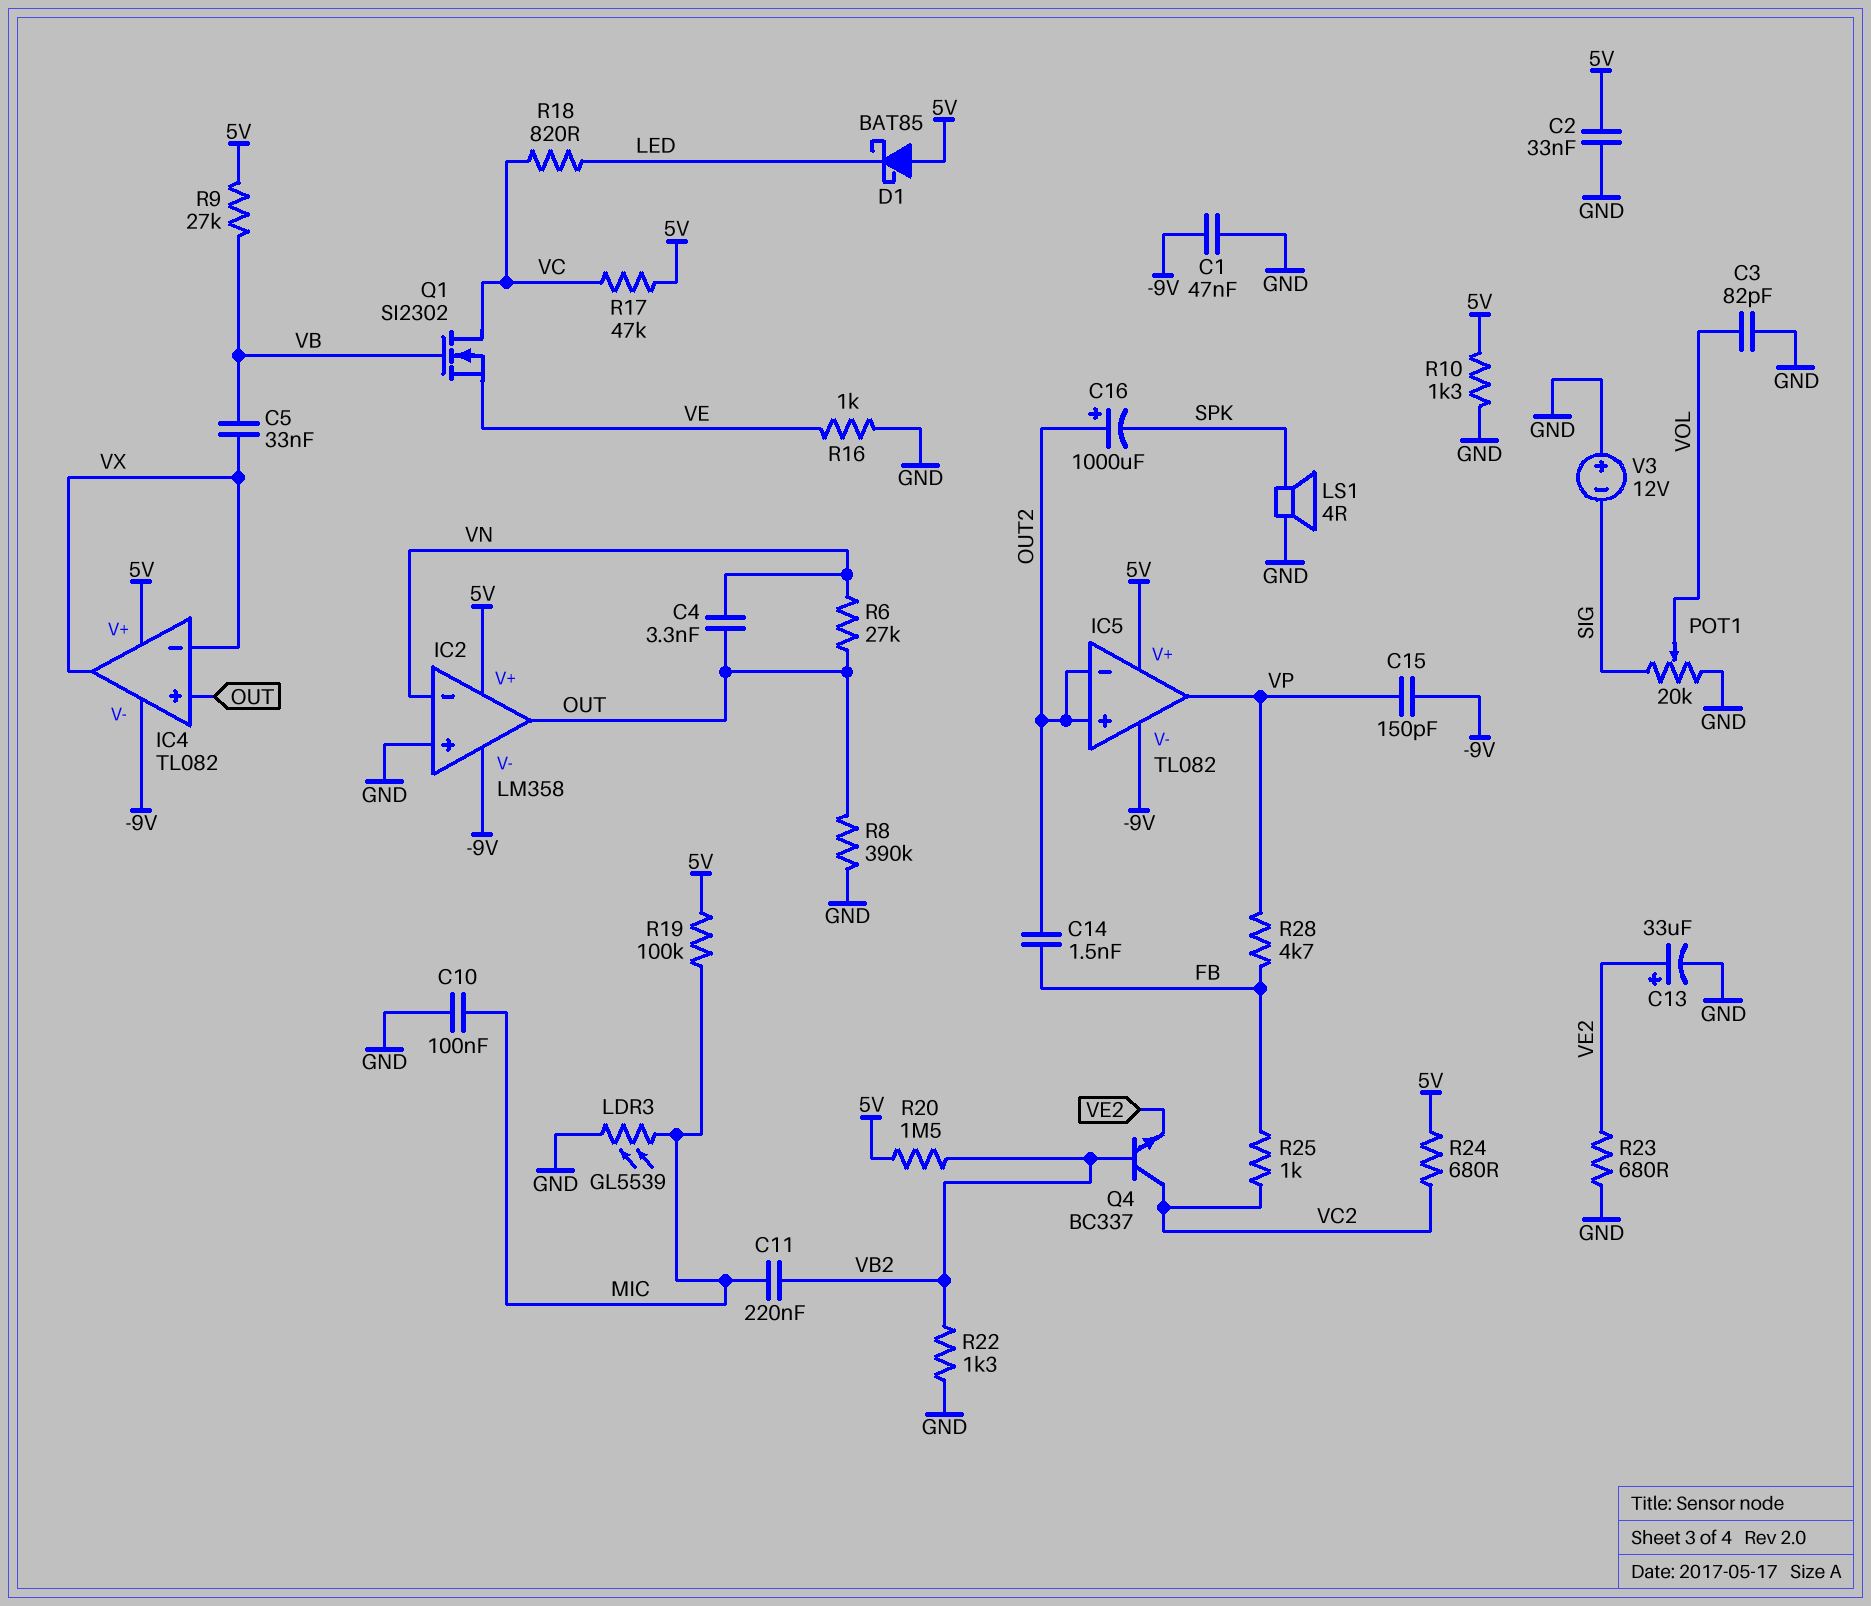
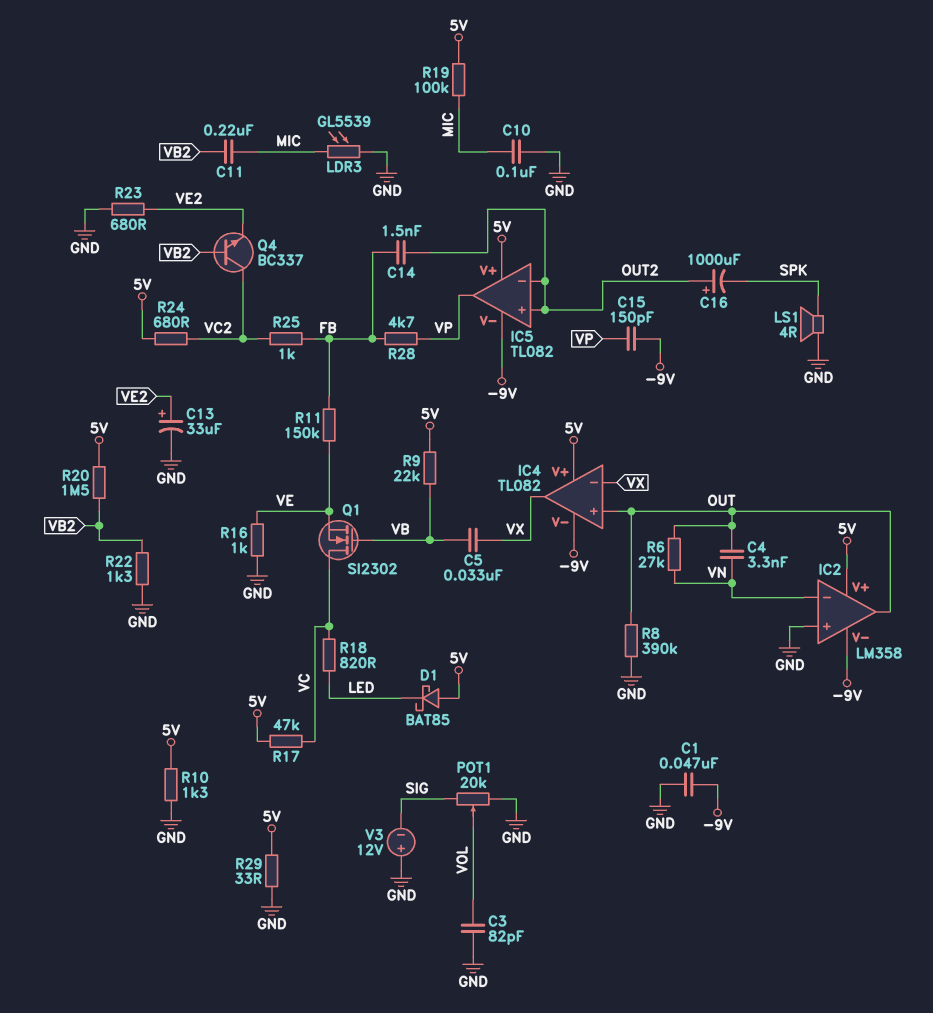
C2: 33nF (5V, GND) -> none
R9: 27k (5V, VB) -> 22k (5V, VB)
R11: none -> 150k (FB, VE)
R29: none -> 33 (5V, GND)

